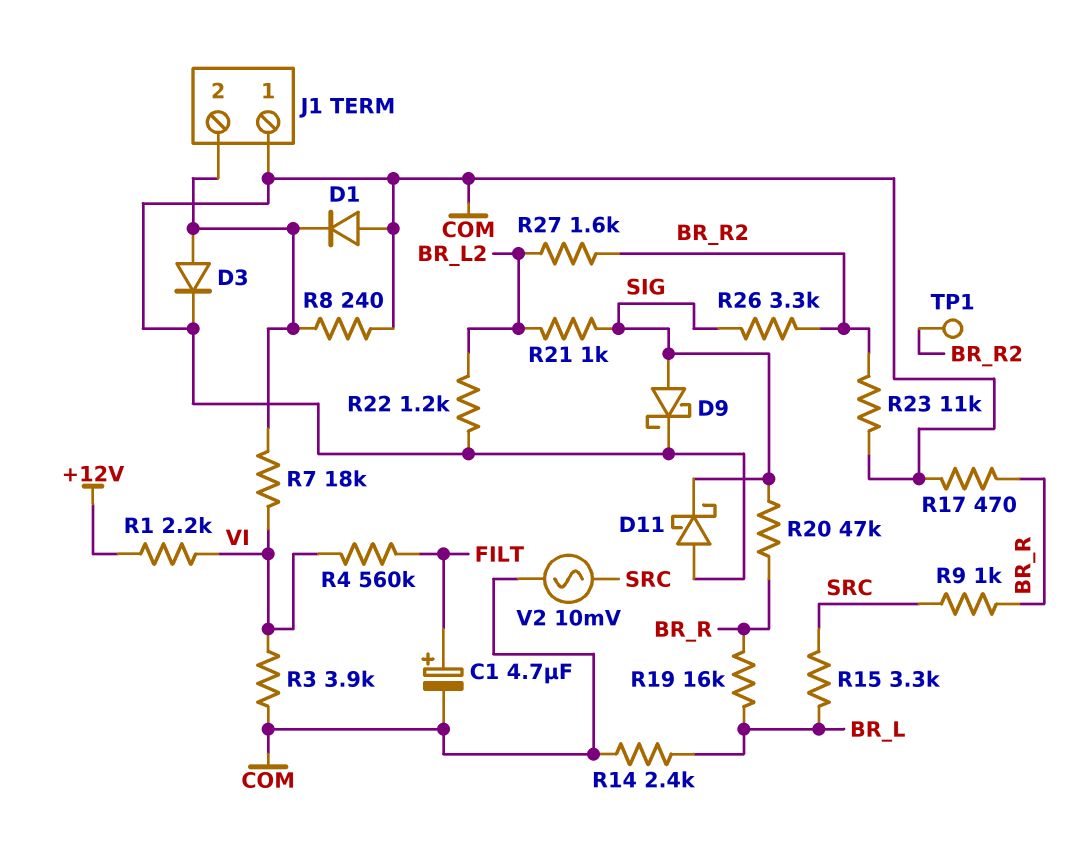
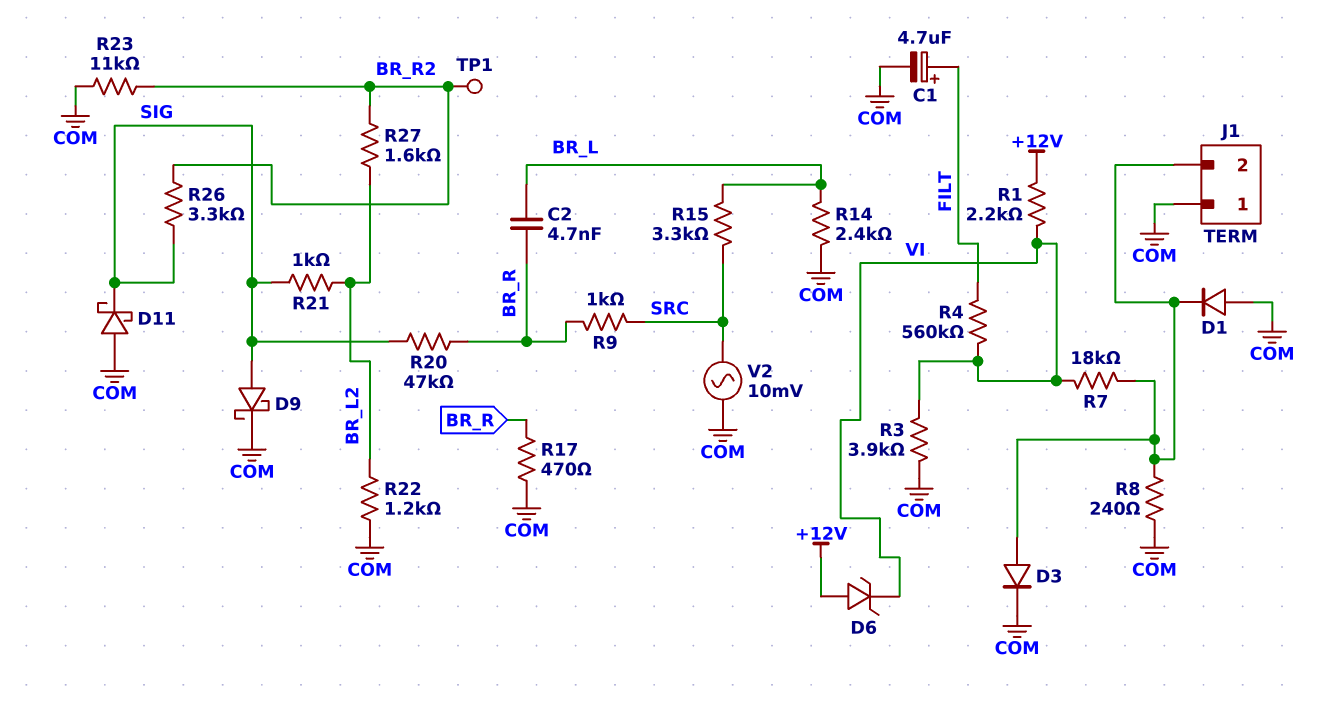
C2: none -> 4.7nF (BR_L, BR_R)
D6: none -> zener (A +12V, K VI)
R19: 16k (BR_L, BR_R) -> none

